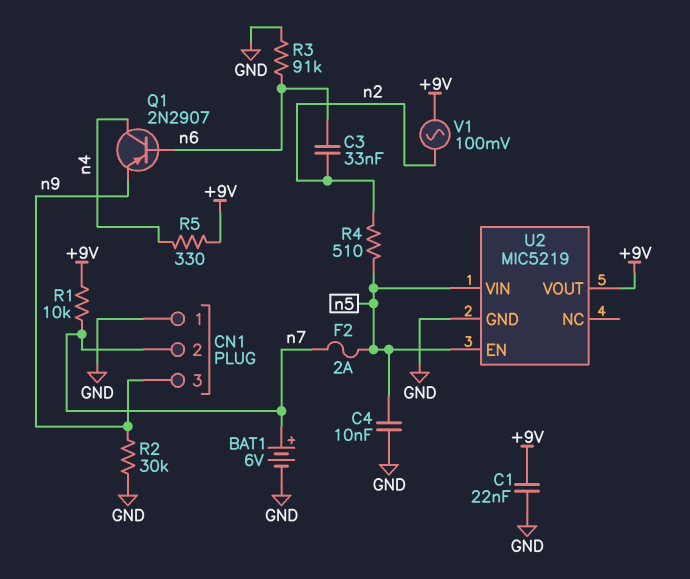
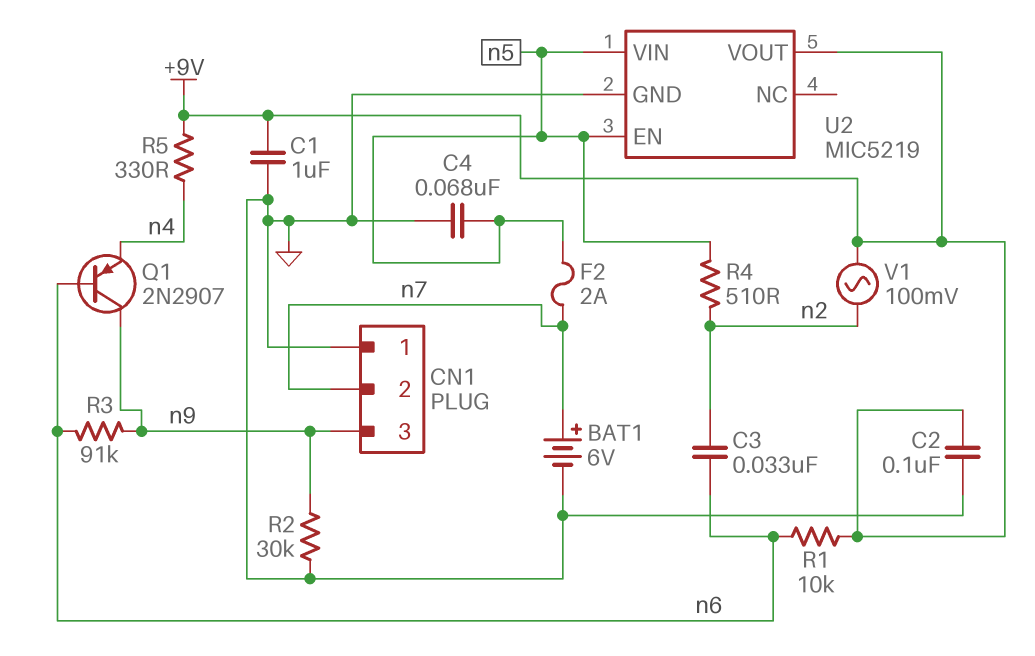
C1: 22nF (+9V, GND) -> 1uF (+9V, GND)
C2: none -> 100nF (+9V, GND)
C4: 10nF (GND, n5) -> 68nF (GND, n5)
Q1: PNP 2N2907 (B n6, C n4, E n9) -> PNP 2N2907 (B n6, C n9, E n4)
R1: 10k (+9V, n7) -> 10k (+9V, n6)
R3: 91k (GND, n6) -> 91k (n6, n9)

